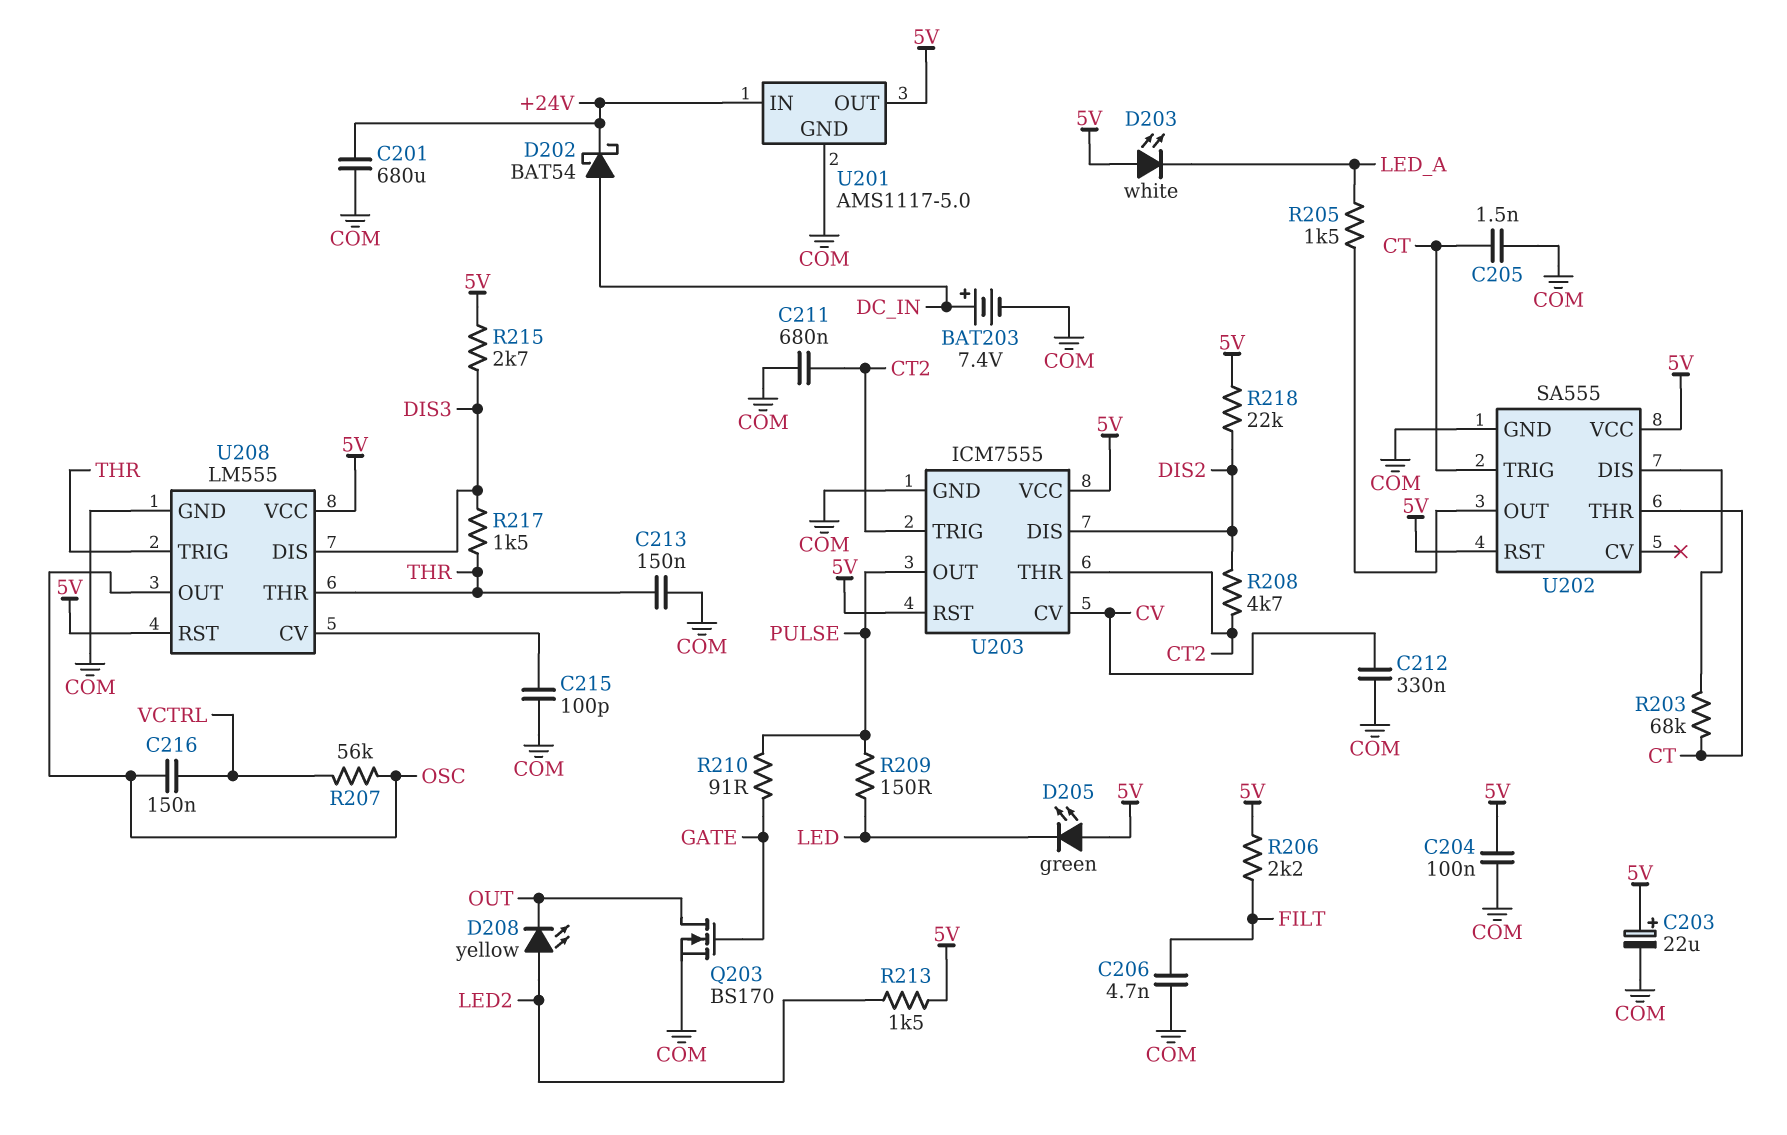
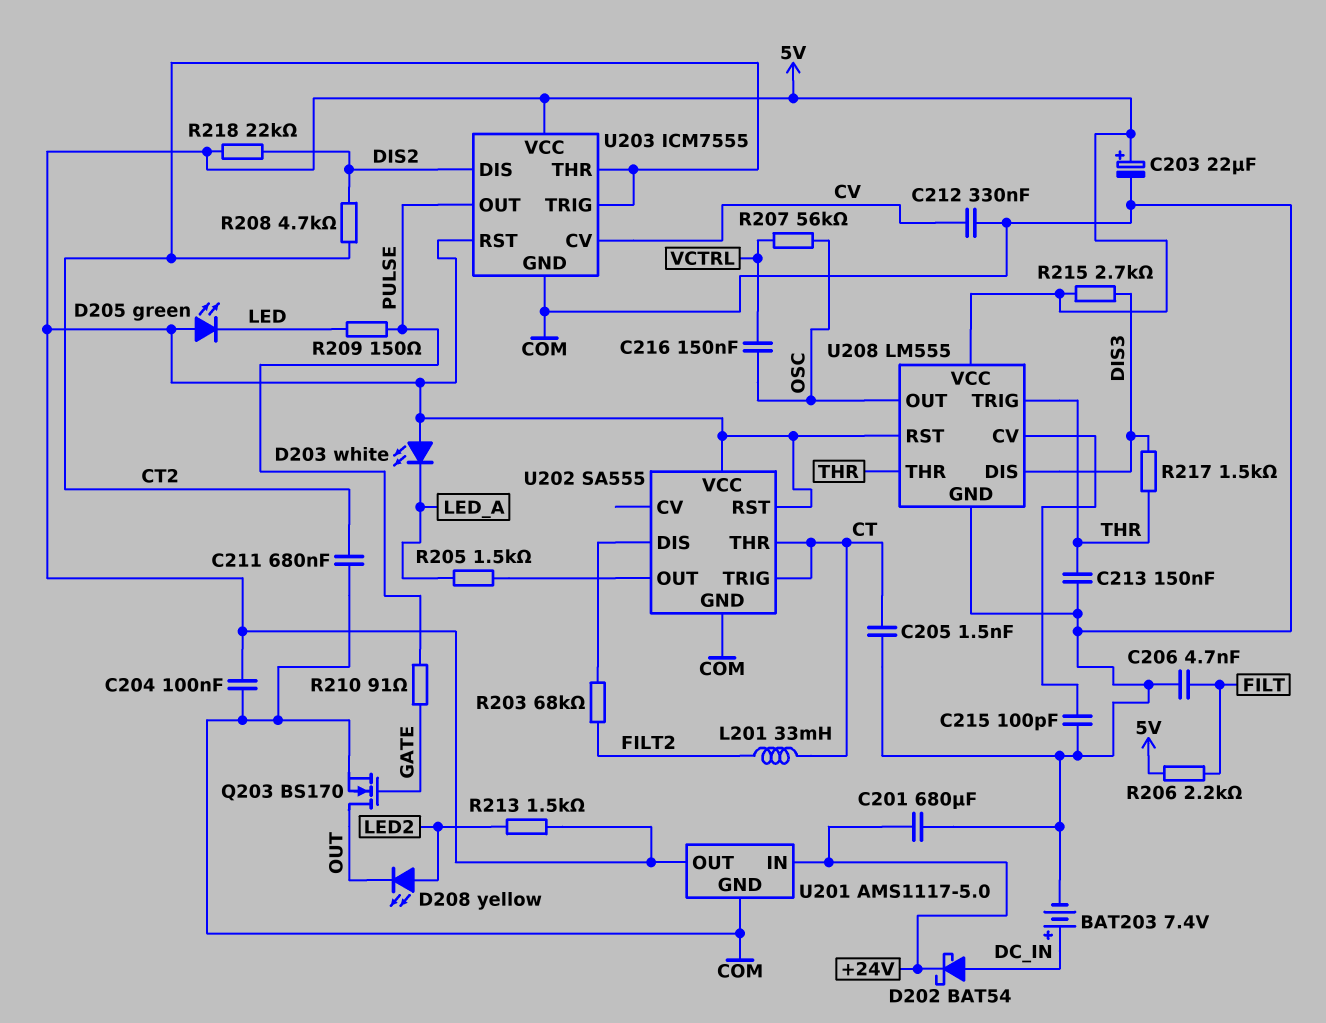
L201: none -> 33mH (CT, FILT2)
R203: 68k (CT, U202/DIS) -> 68k (FILT2, U202/DIS)

